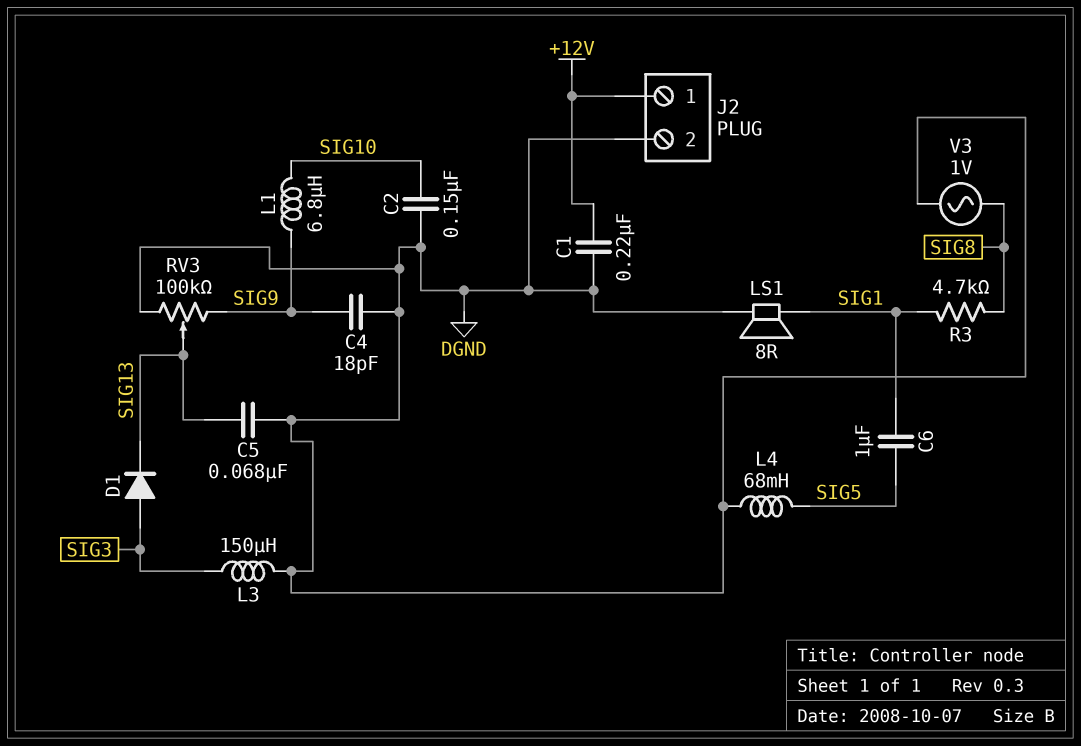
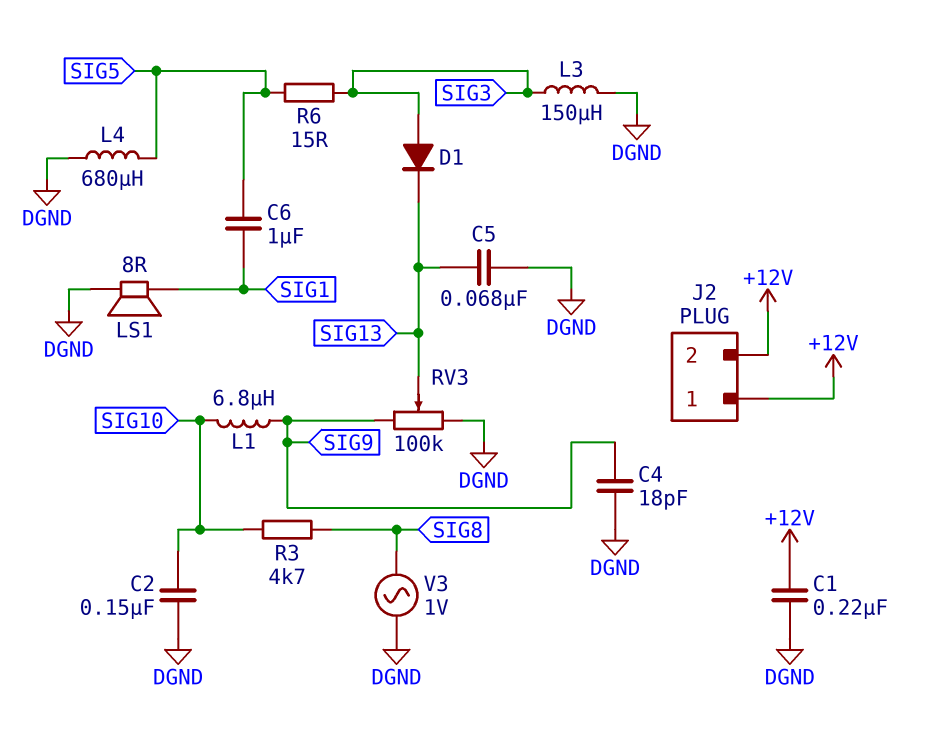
J2 pin 2: DGND -> +12V
L4: 68mH (DGND, SIG5) -> 680uH (DGND, SIG5)
R3: 4.7k (SIG1, SIG8) -> 4.7k (SIG8, SIG10)
R6: none -> 15 (SIG3, SIG5)

